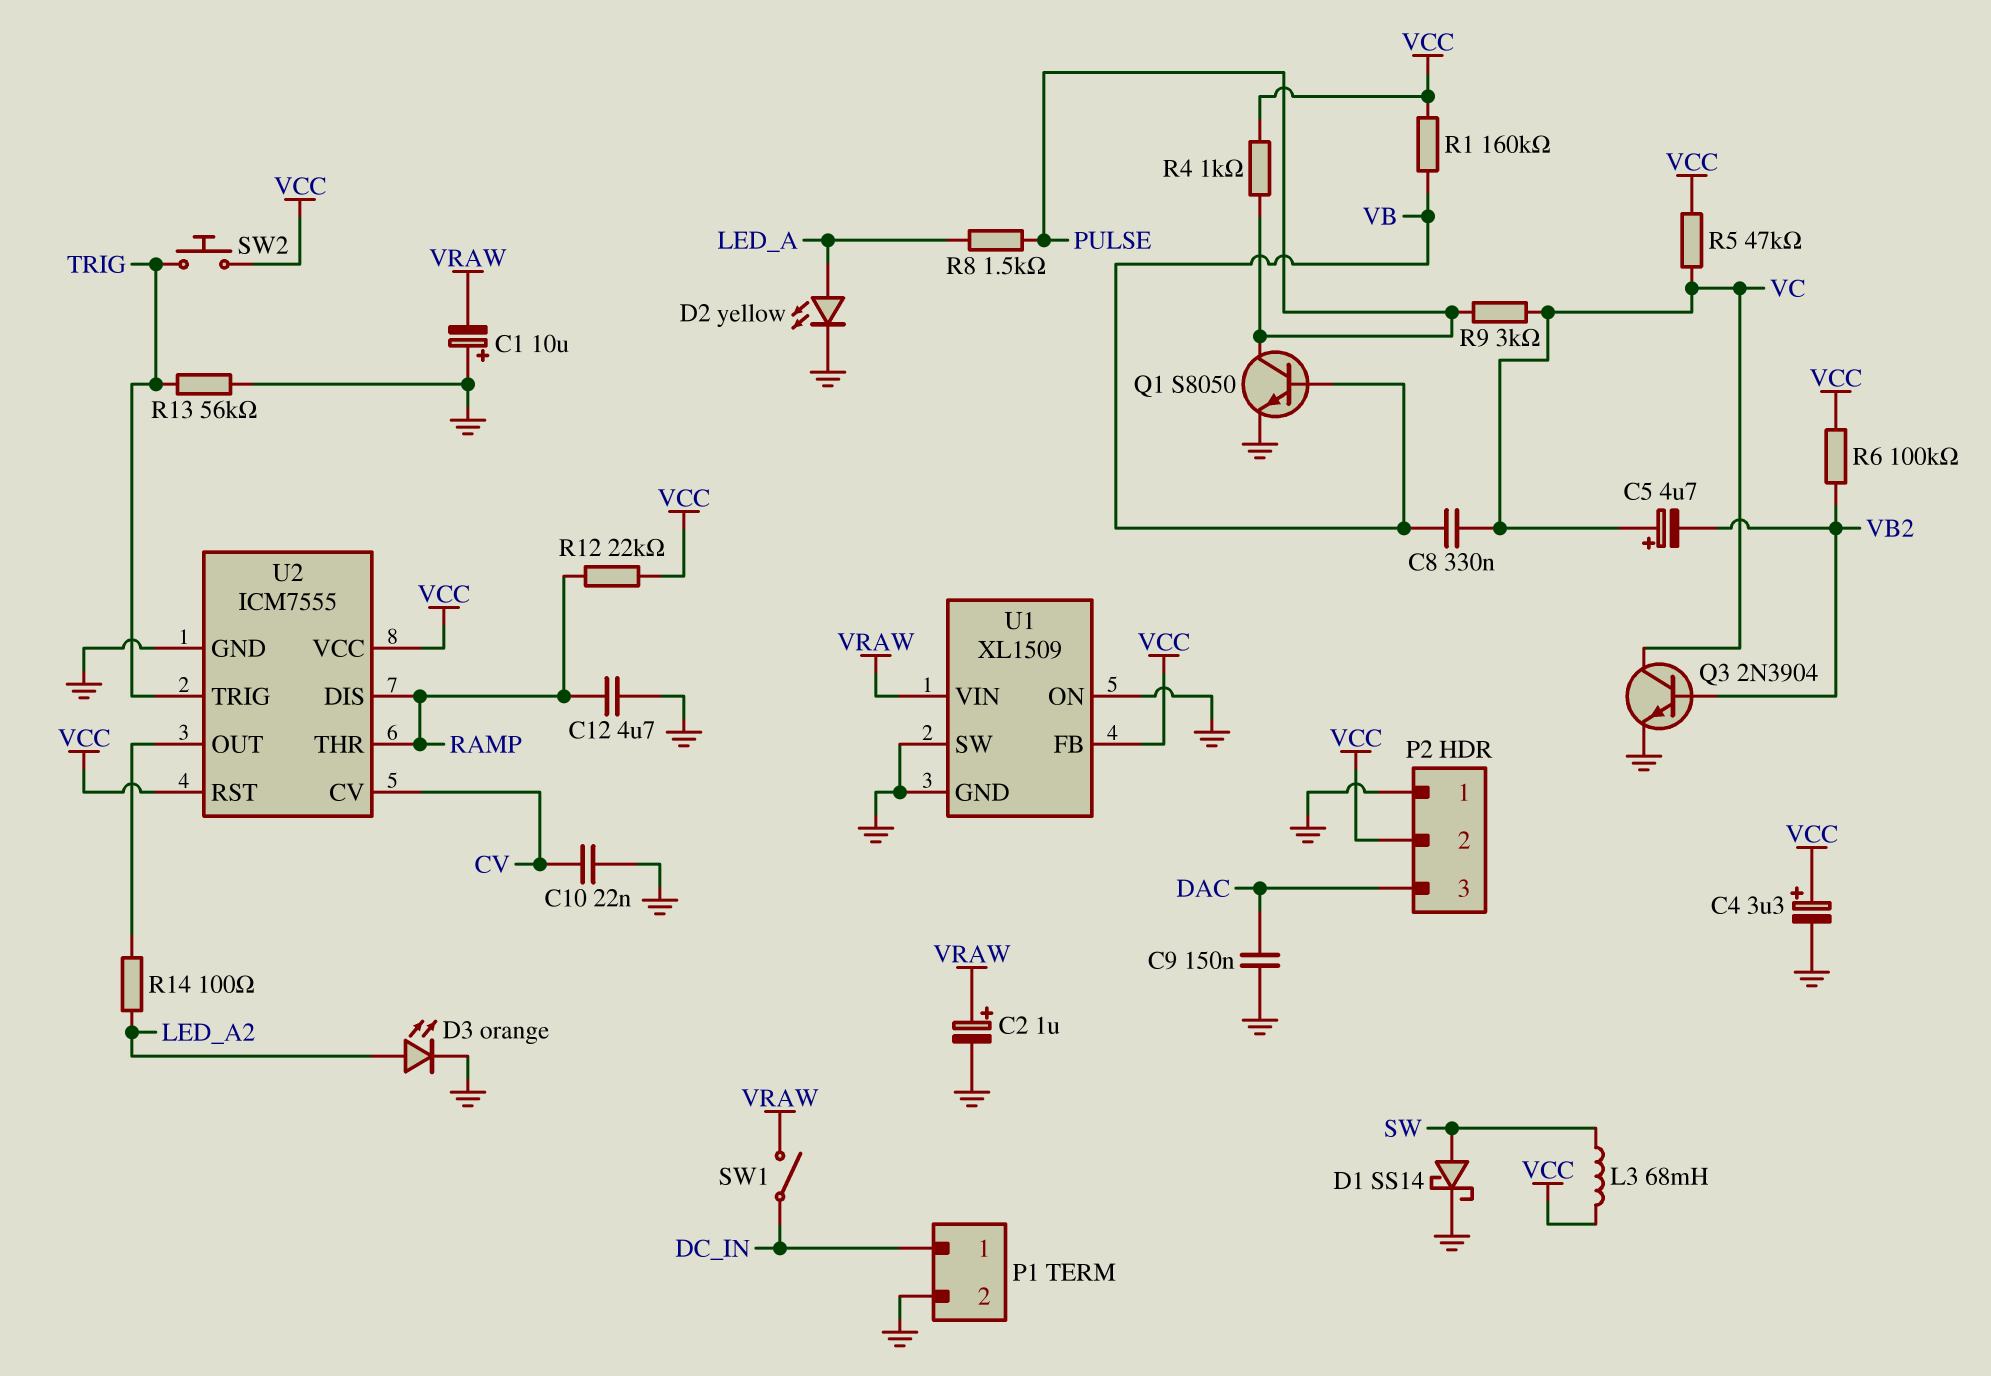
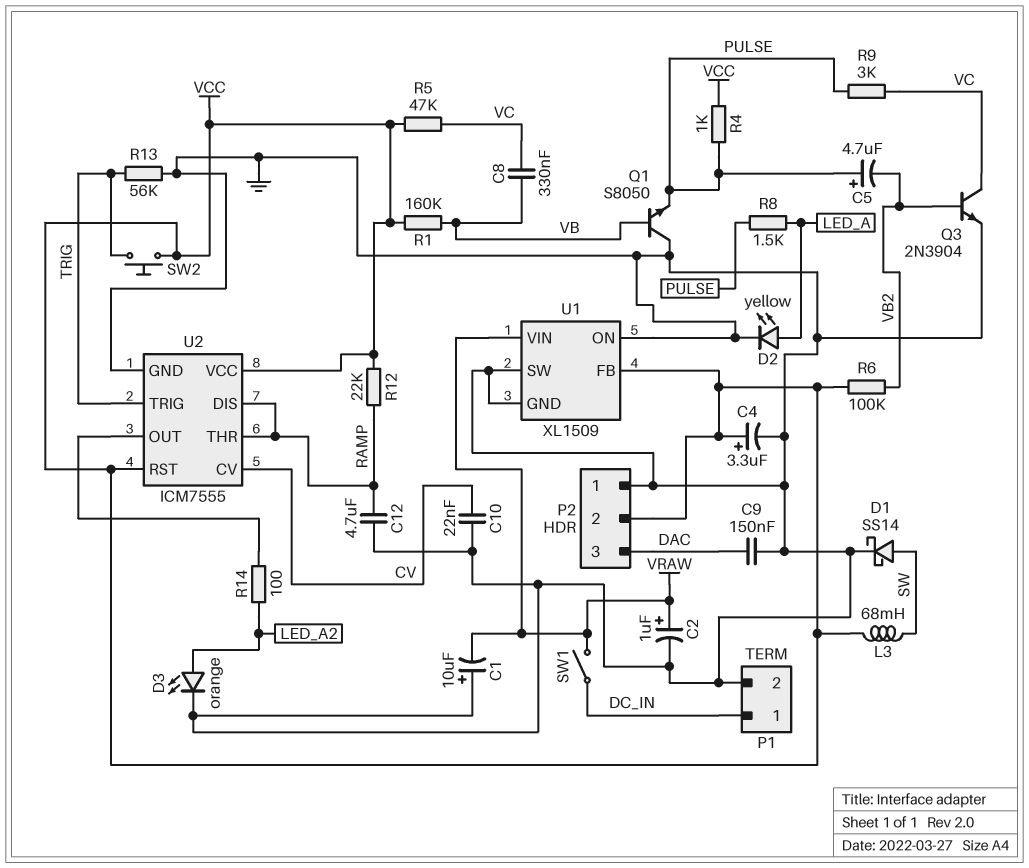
C5: 4.7uF (plus VC, minus VB2) -> 4.7uF (plus PULSE, minus VB2)
Q1: NPN S8050 (B VB, C PULSE, E GND) -> NPN S8050 (B VB, C GND, E PULSE)

